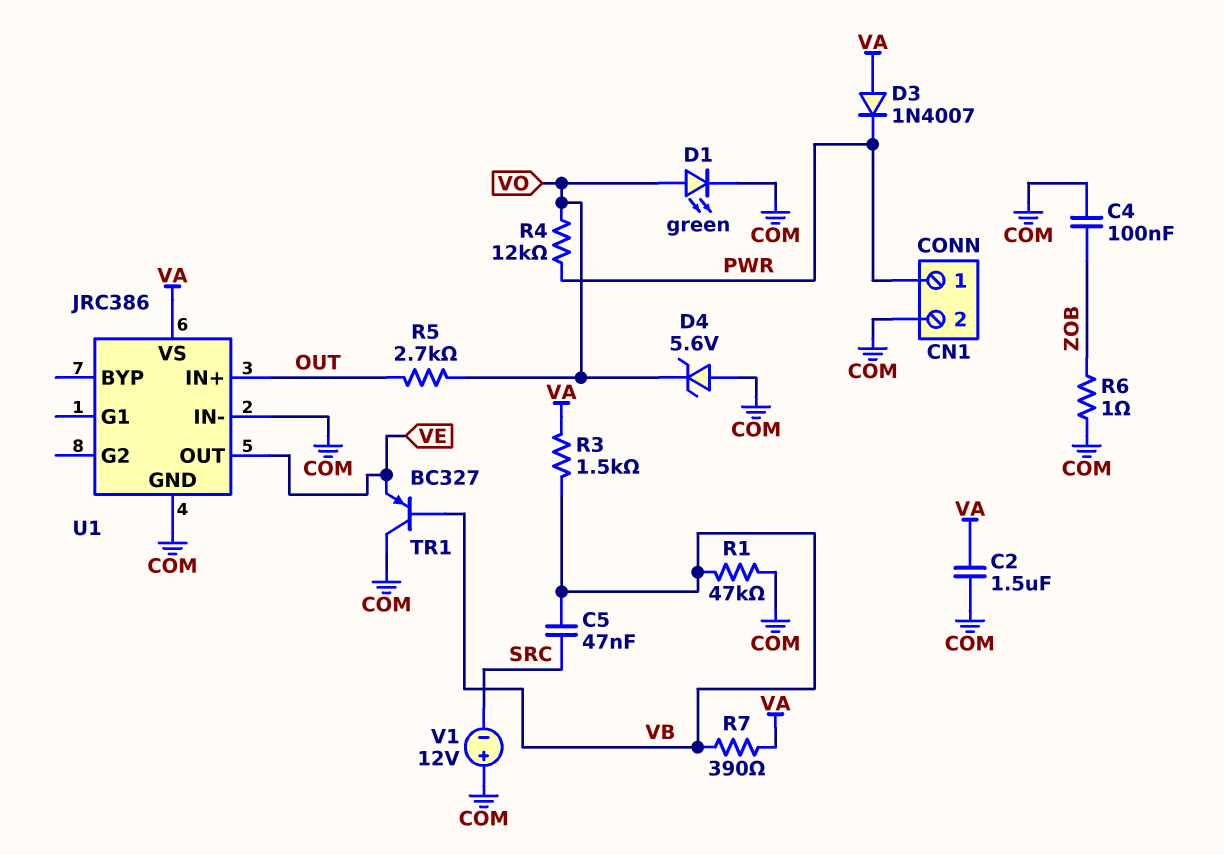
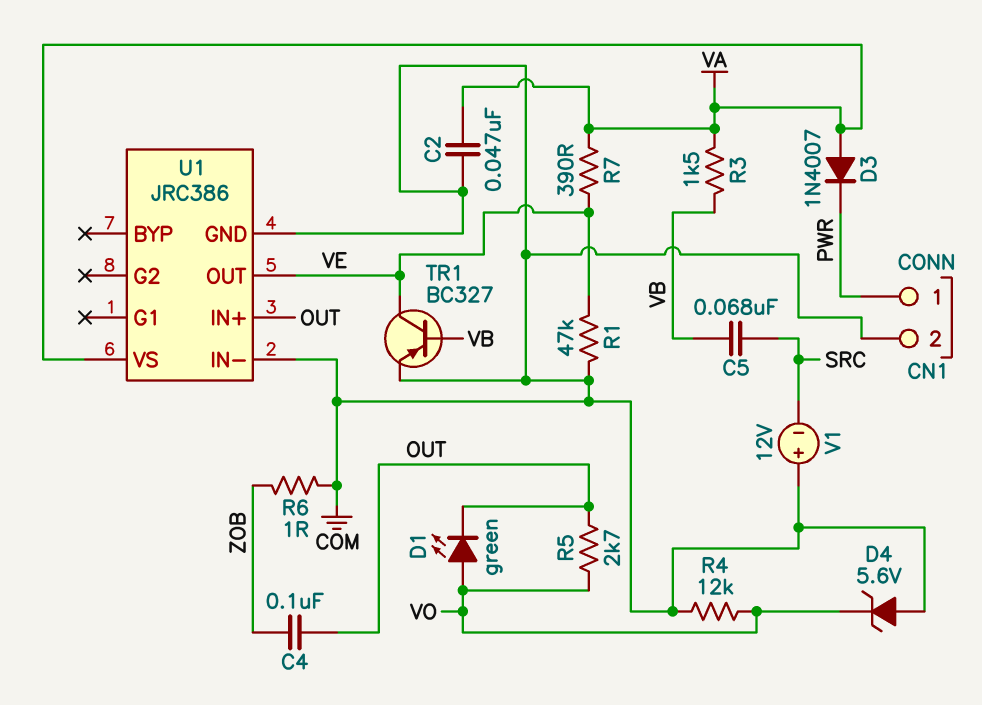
C2: 1.5uF (COM, VA) -> 47nF (COM, VA)
C4: 100nF (COM, ZOB) -> 100nF (OUT, ZOB)
C5: 47nF (SRC, VB) -> 68nF (SRC, VB)
D1: LED green (A VO, K COM) -> LED green (A VO, K OUT)
R1: 47k (COM, VB) -> 47k (COM, VE)
R4: 12k (PWR, VO) -> 12k (COM, VO)
R7: 390 (VA, VB) -> 390 (VA, VE)
TR1: PNP BC327 (B VB, C COM, E VE) -> PNP BC327 (B VB, C VE, E COM)

